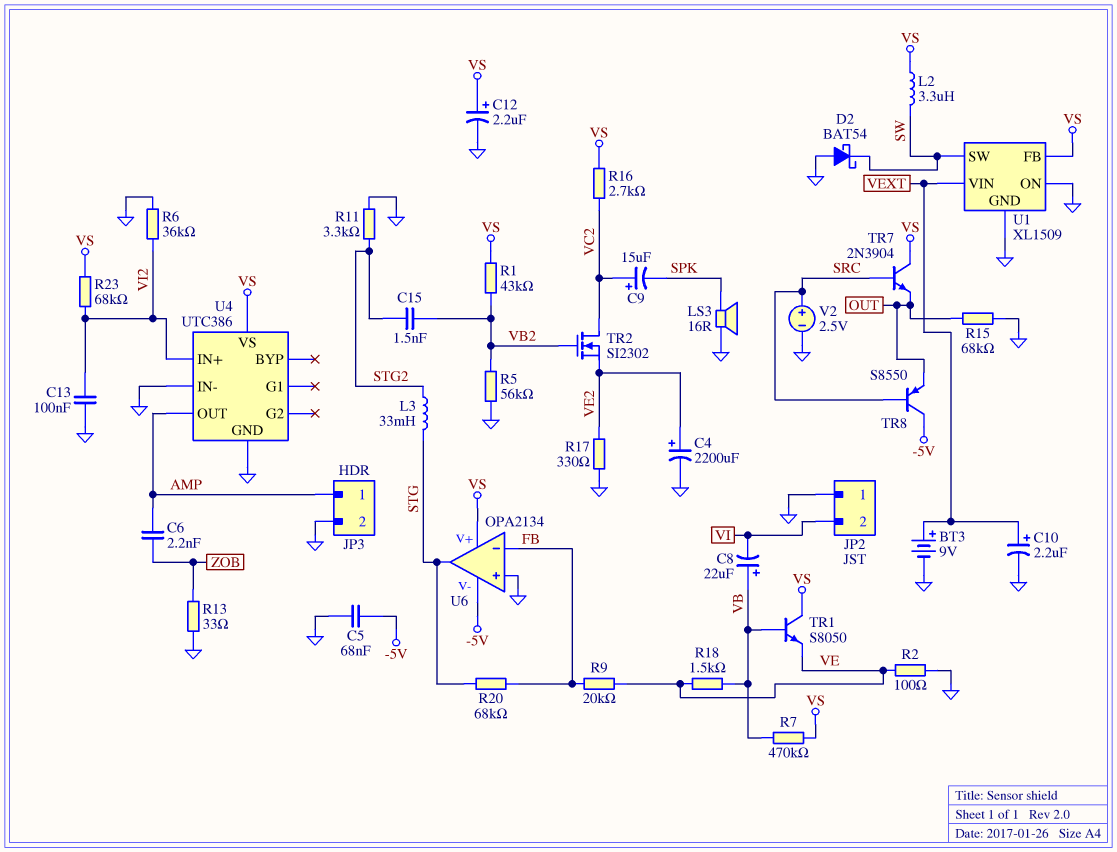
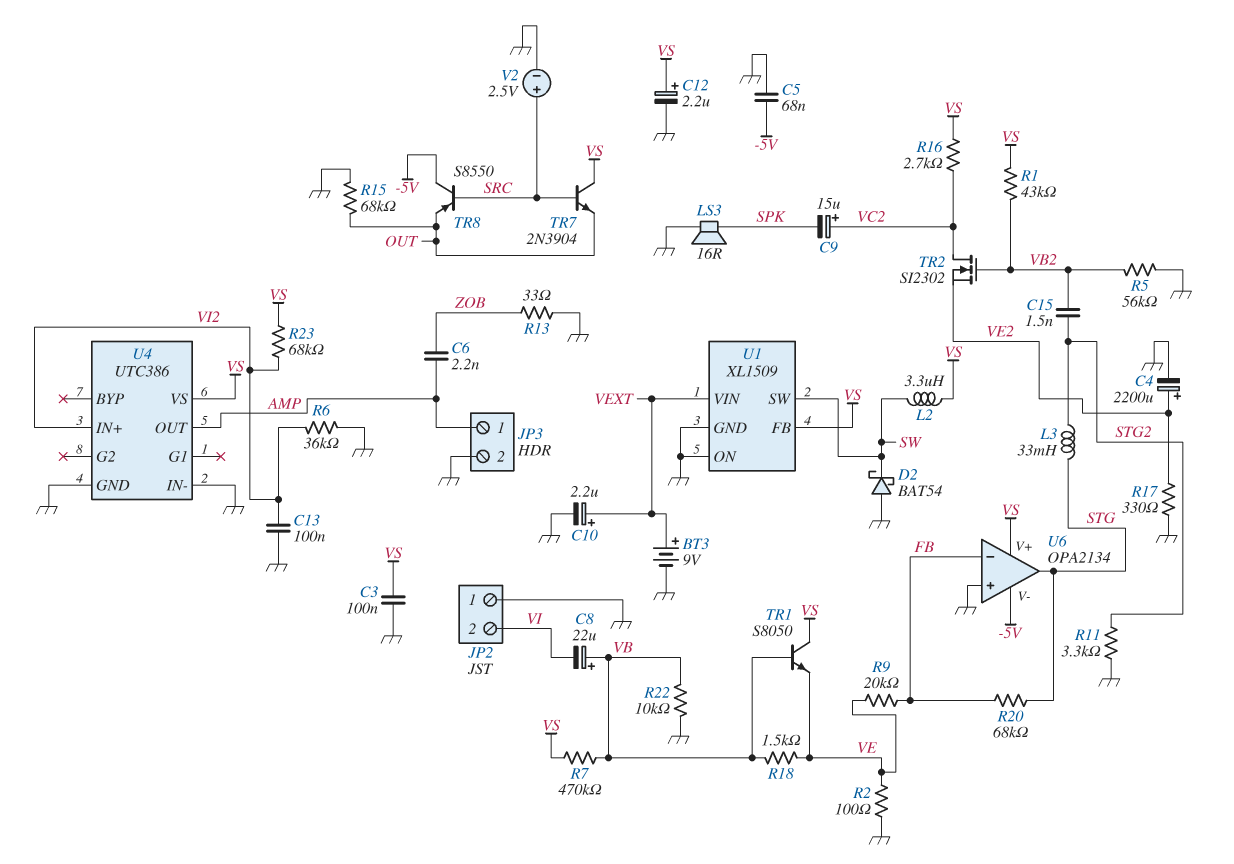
C3: none -> 100nF (GND, VS)
R22: none -> 10k (GND, VB)

